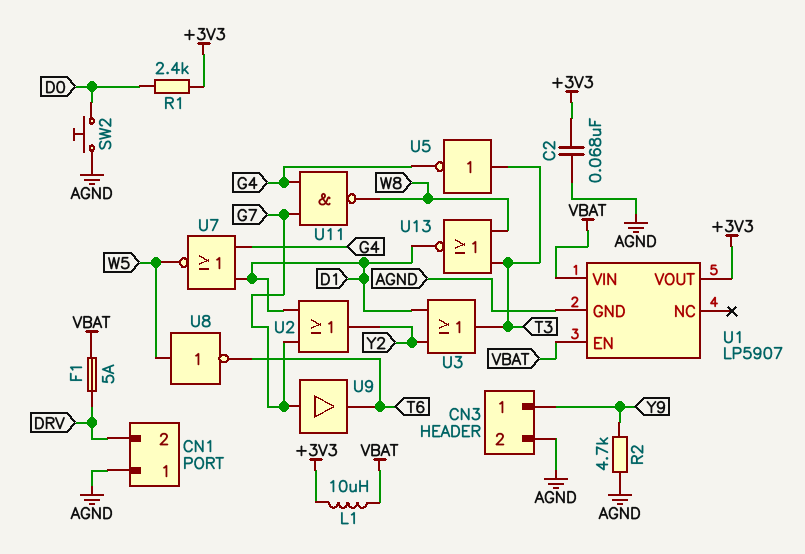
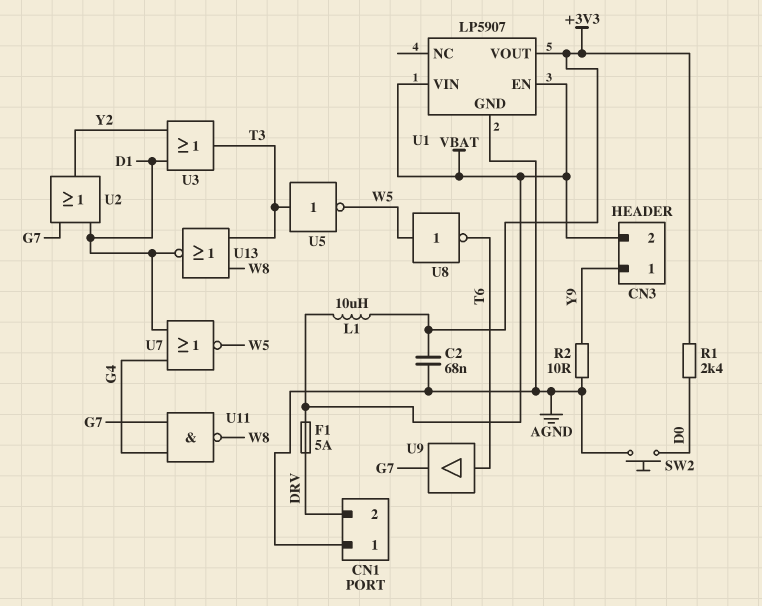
CN3 pin 2: AGND -> VBAT
R2: 4.7k (AGND, Y9) -> 10 (AGND, Y9)
U5: NOT (in T3, out G4) -> NOT (in T3, out W5)
U9: buffer (in G7, out T6) -> buffer (in T6, out G7)

